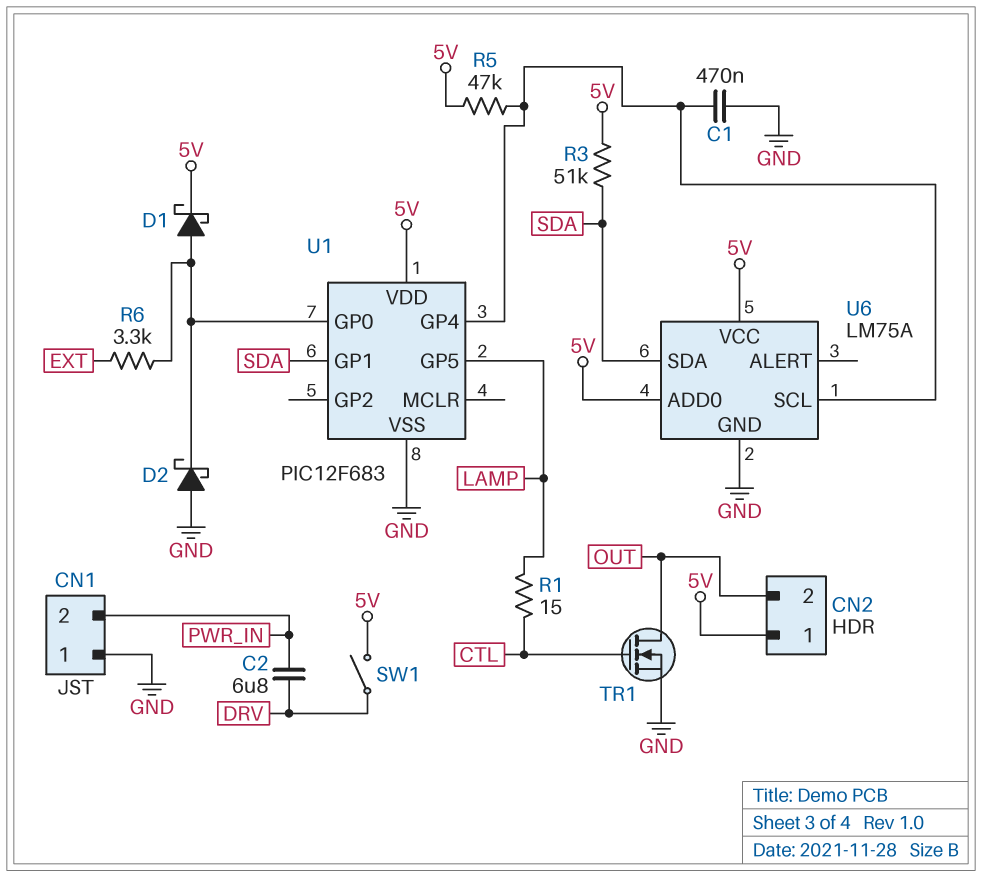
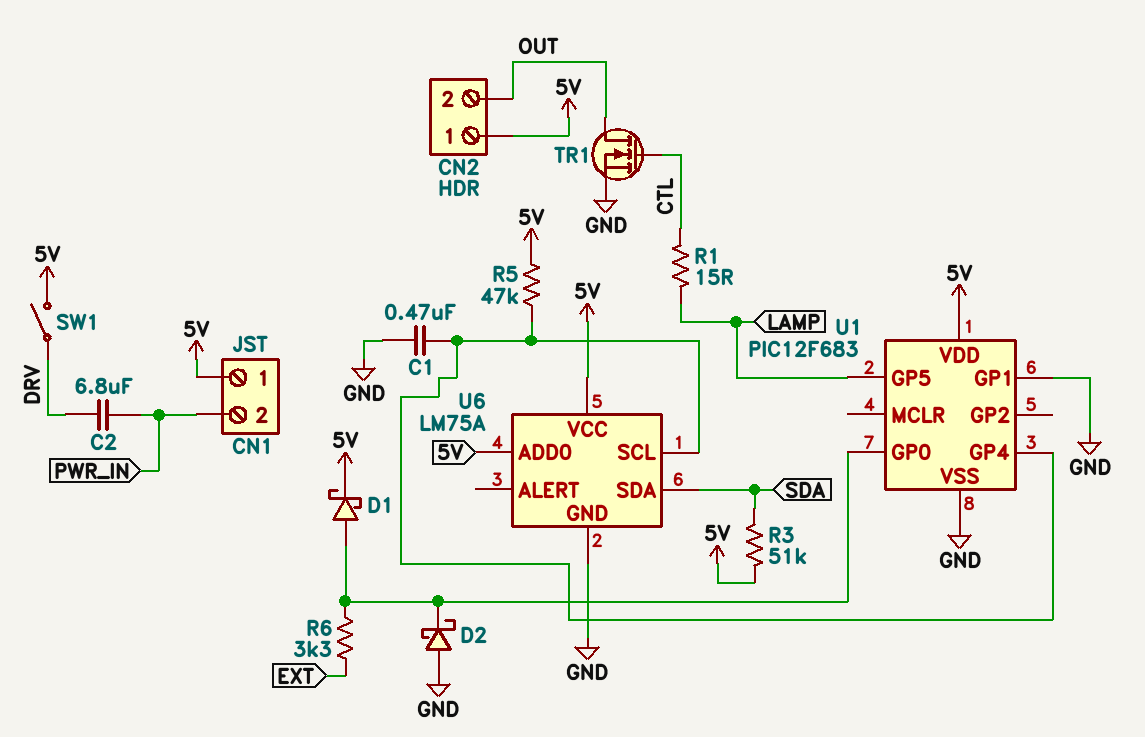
CN1 pin 1: GND -> 5V
U1 pin GP1: SDA -> GND

